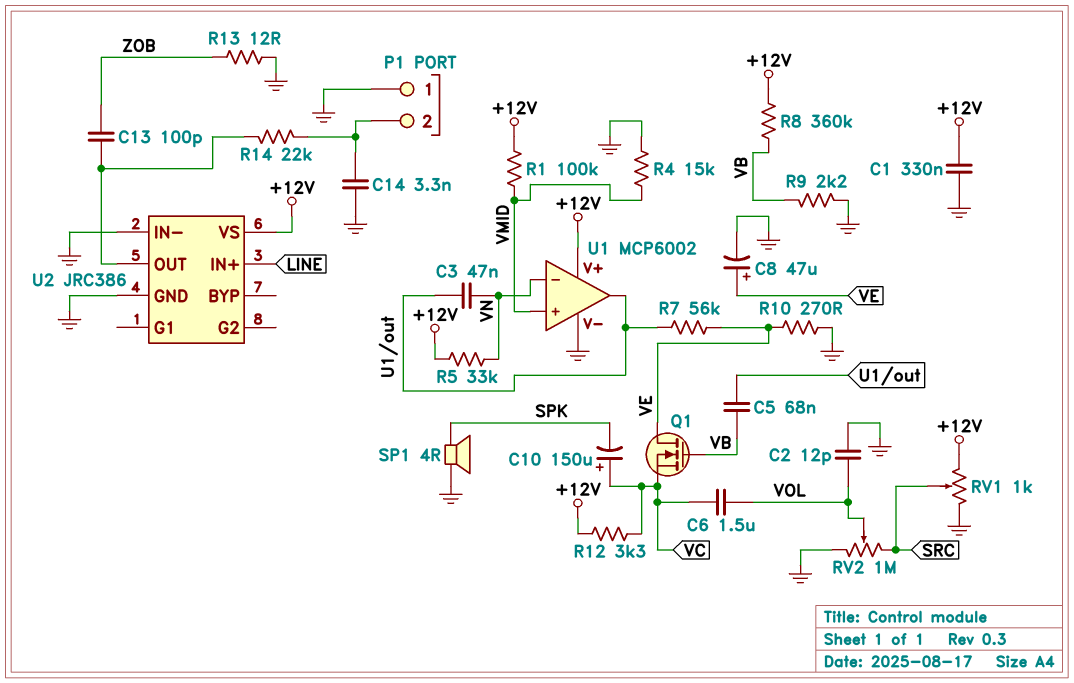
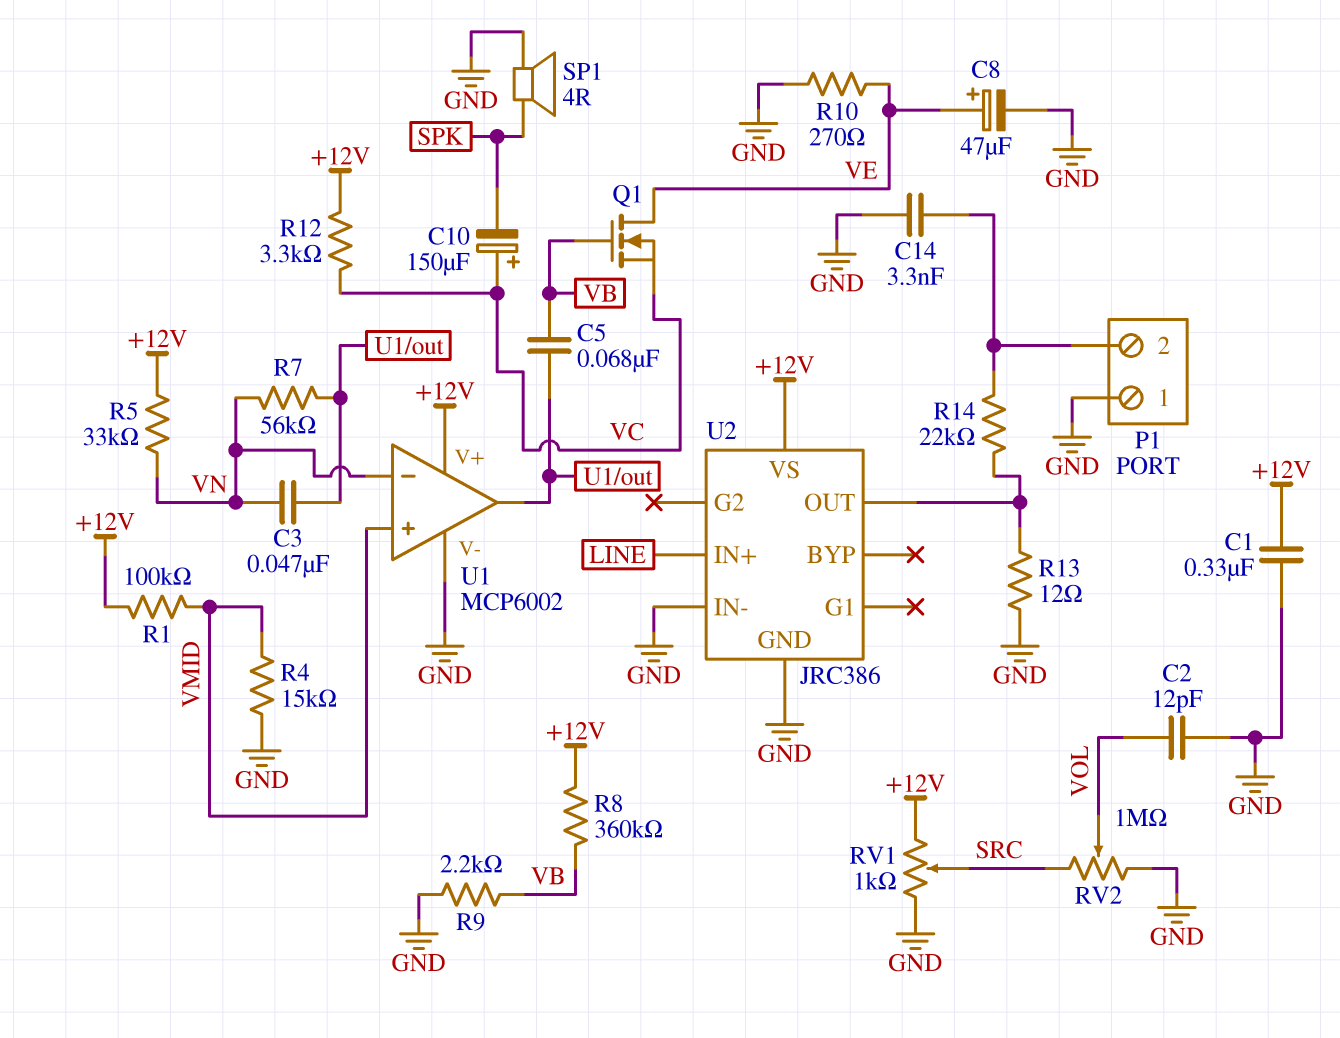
C6: 1.5uF (VC, VOL) -> none
C13: 100pF (U2/OUT, ZOB) -> none
R7: 56k (U1/out, VE) -> 56k (U1/out, VN)
R13: 12 (GND, ZOB) -> 12 (GND, U2/OUT)

